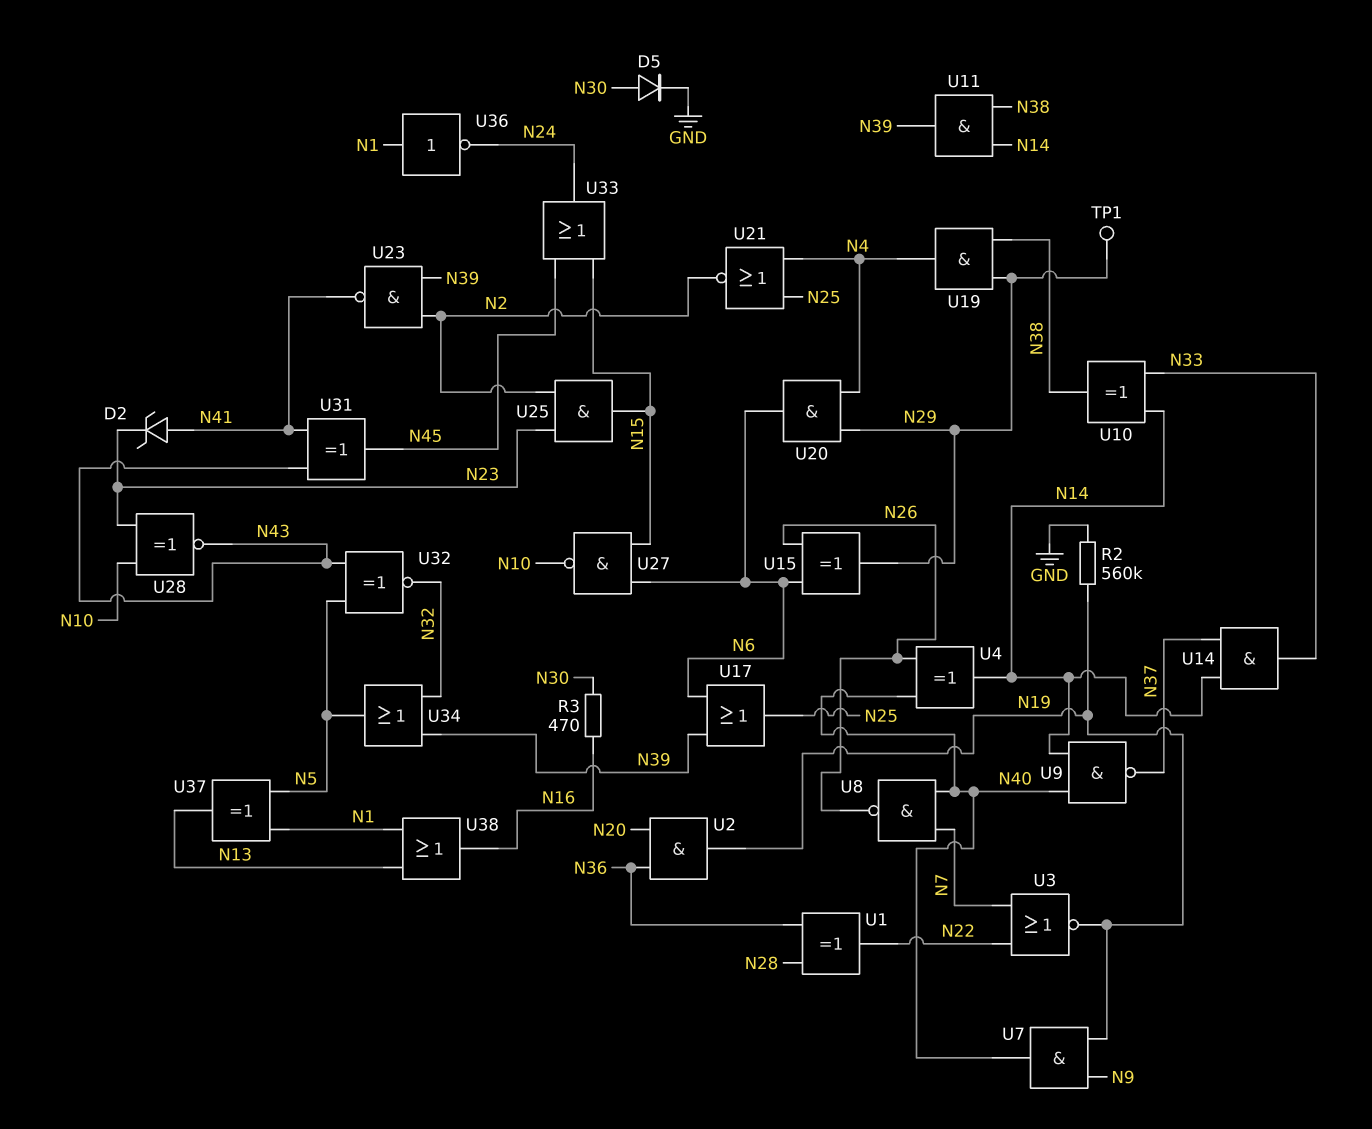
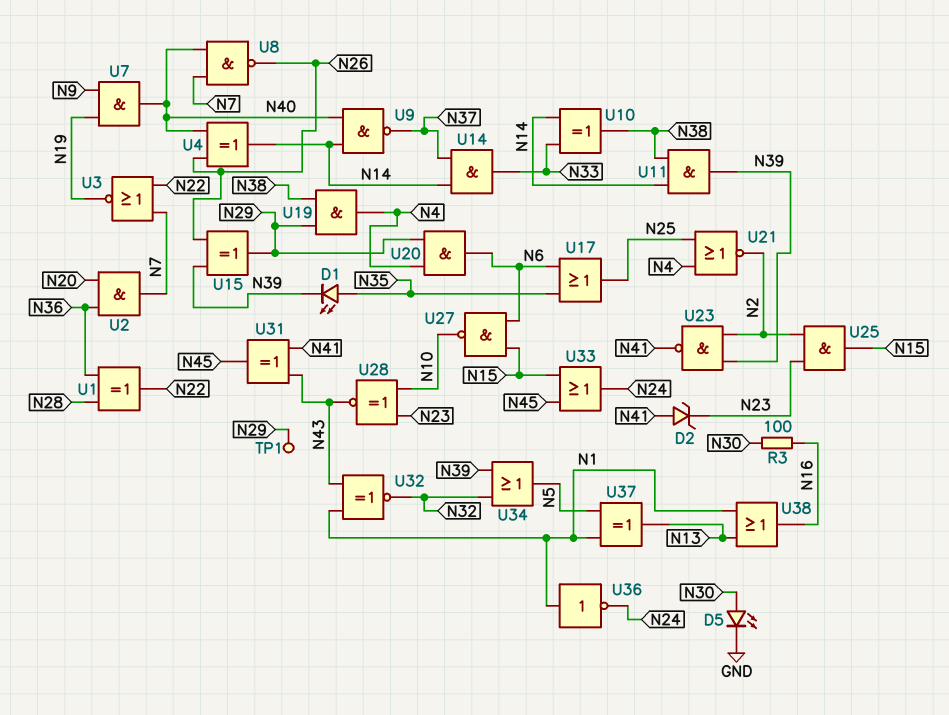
D1: none -> LED (A N35, K N39)
D5: diode (A N30, K GND) -> LED (A N30, K GND)
R2: 560k (GND, N19) -> none
R3: 470 (N16, N30) -> 100 (N16, N30)
U2: AND (in N20, in N36, out N19) -> AND (in N20, in N36, out N7)
U15: XOR (in N6, in N26, out N29) -> XOR (in N26, in N39, out N29)
U17: OR (in N6, in N39, out N25) -> OR (in N6, in N35, out N25)
U32: XNOR (in N5, in N43, out N32) -> XNOR (in N1, in N43, out N32)

